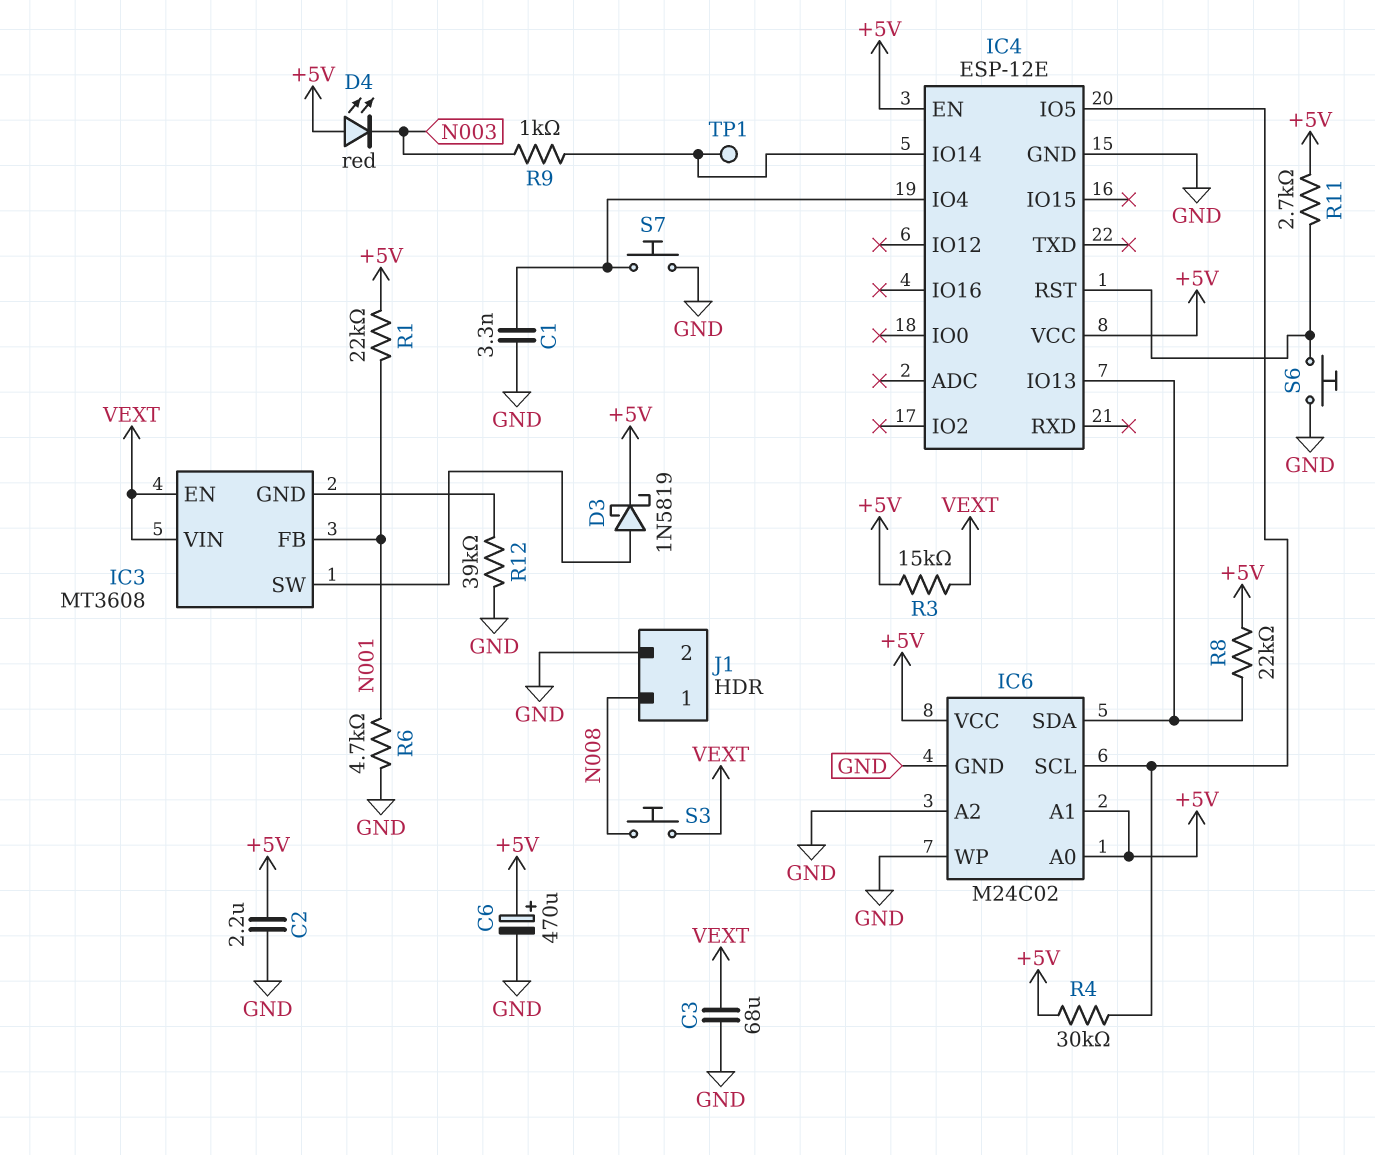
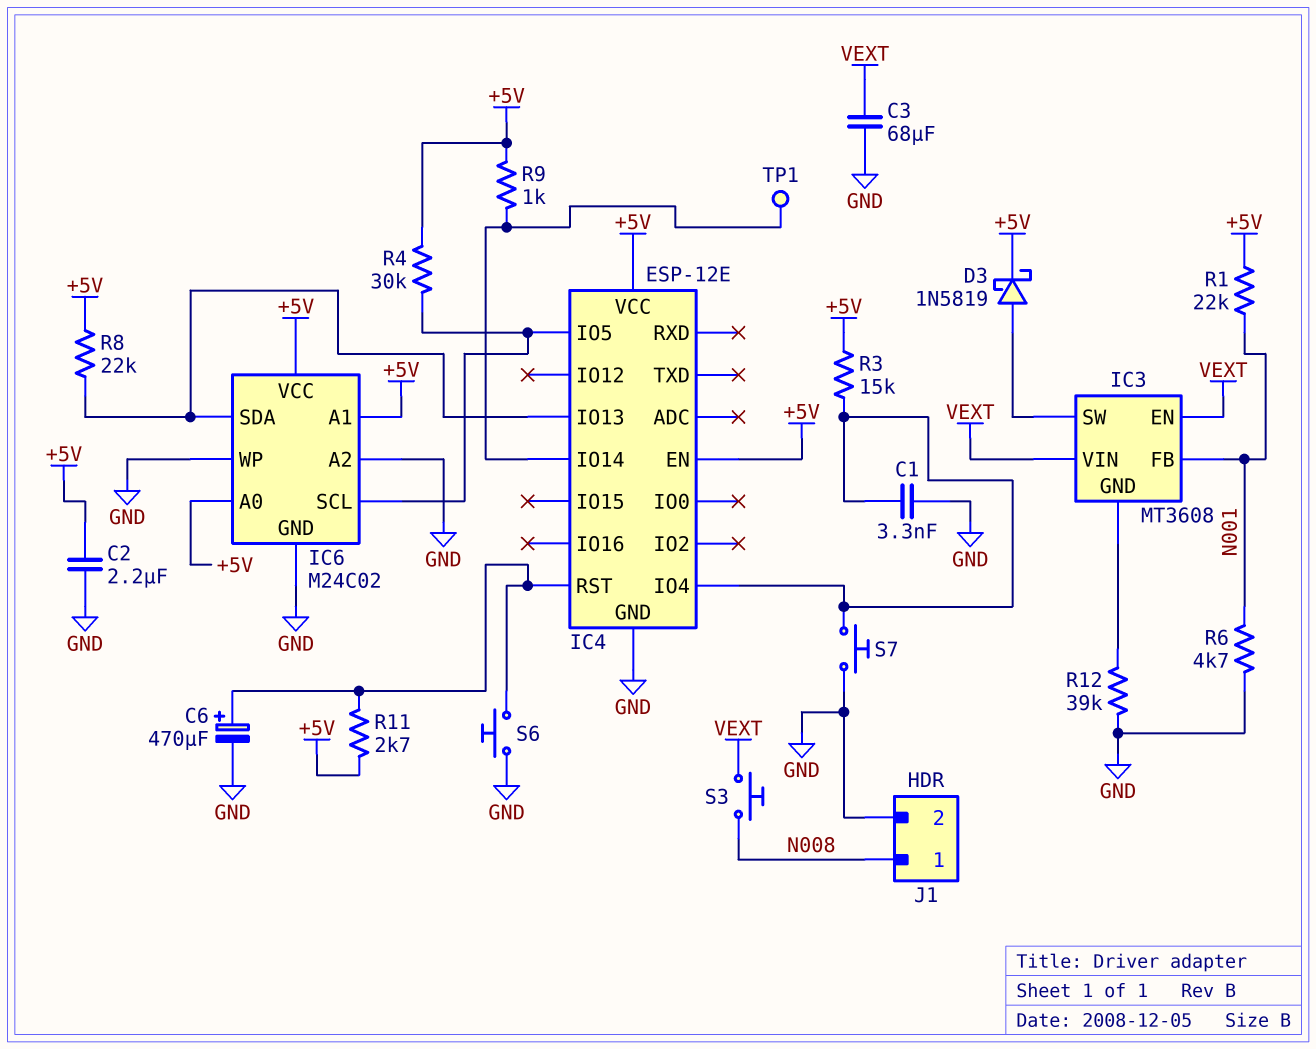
C6: 470uF (plus +5V, minus GND) -> 470uF (plus IC4/RST, minus GND)
D4: LED red (A +5V, K N003) -> none
R3: 15k (+5V, VEXT) -> 15k (+5V, IC4/IO4)
R9: 1k (IC4/IO14, N003) -> 1k (+5V, IC4/IO14)

